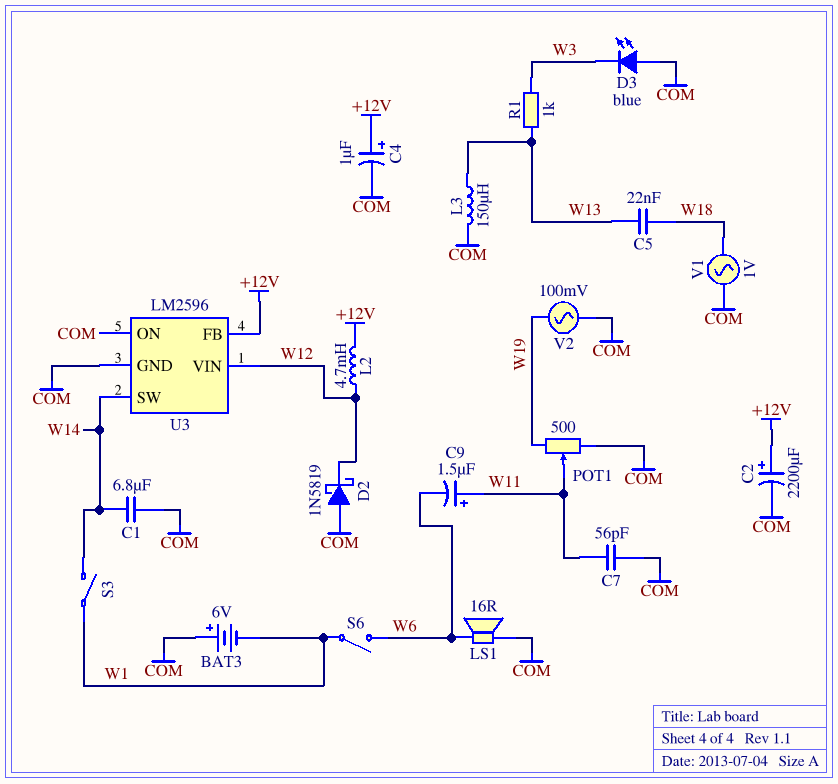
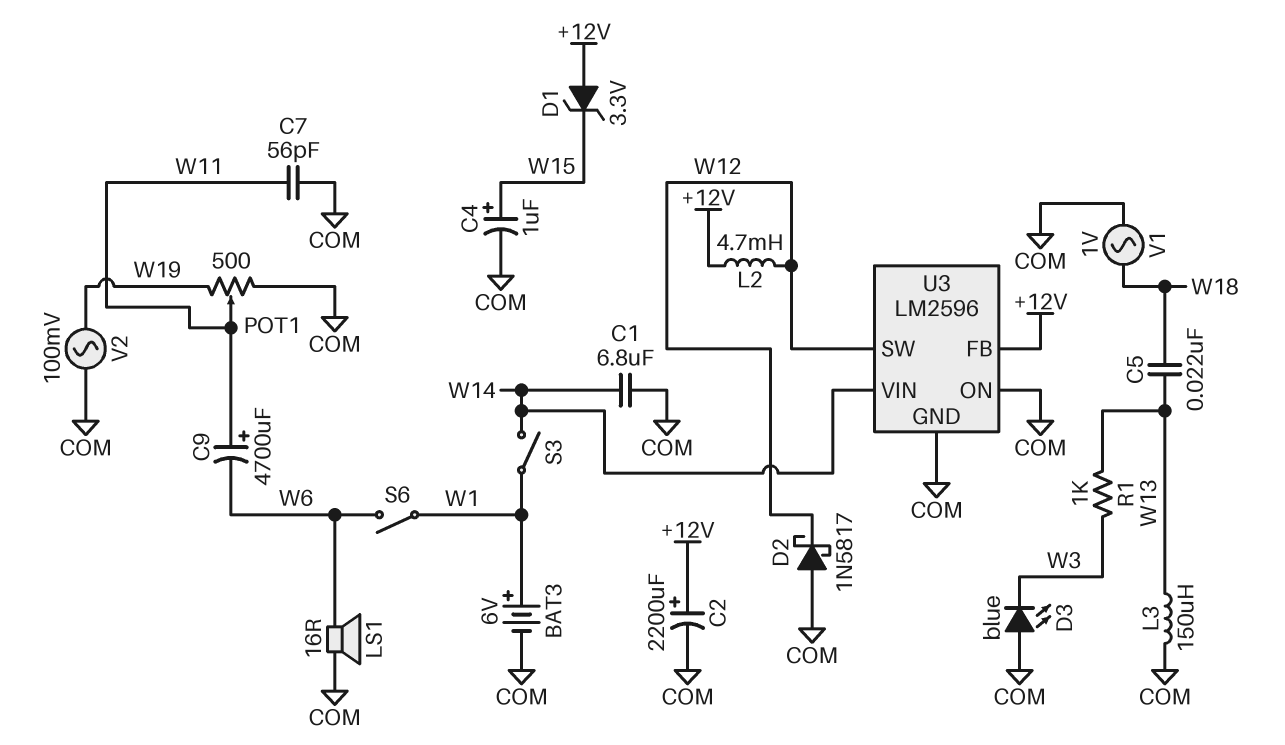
BAT3: 6V (plus COM, minus W1) -> 6V (plus W1, minus COM)
C4: 1uF (plus +12V, minus COM) -> 1uF (plus W15, minus COM)
C9: 1.5uF (plus W11, minus W6) -> 4700uF (plus W11, minus W6)
D1: none -> zener 3.3V (A +12V, K W15)
D2: schottky 1N5819 (A COM, K W12) -> schottky 1N5817 (A COM, K W12)
U3 pin SW: W14 -> W12
U3 pin VIN: W12 -> W14

